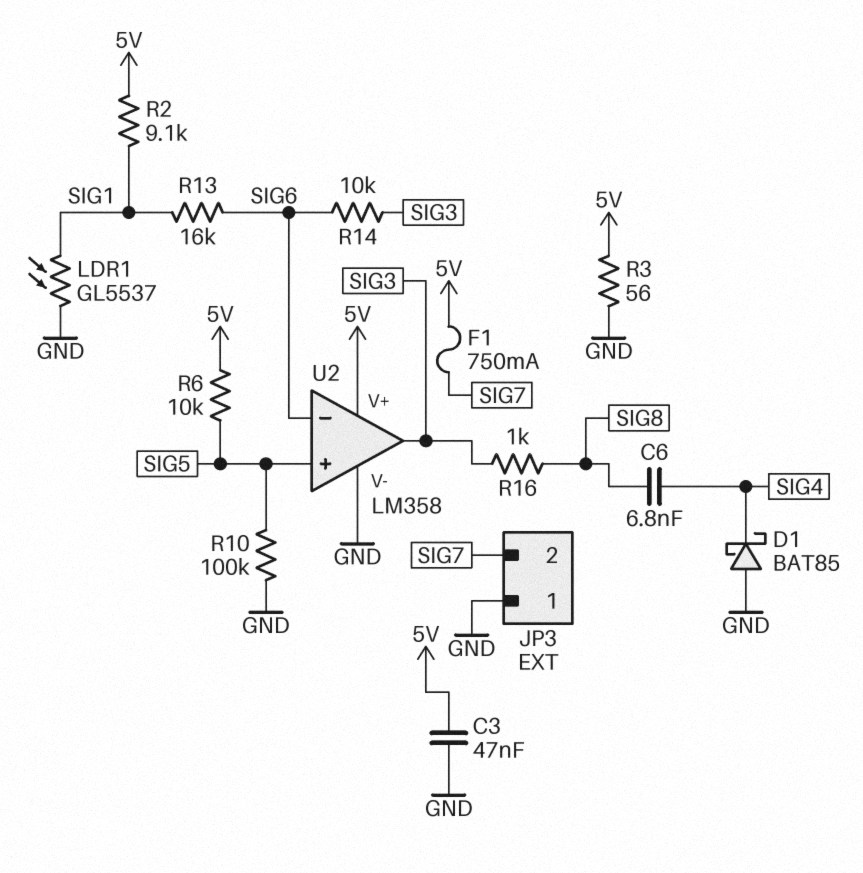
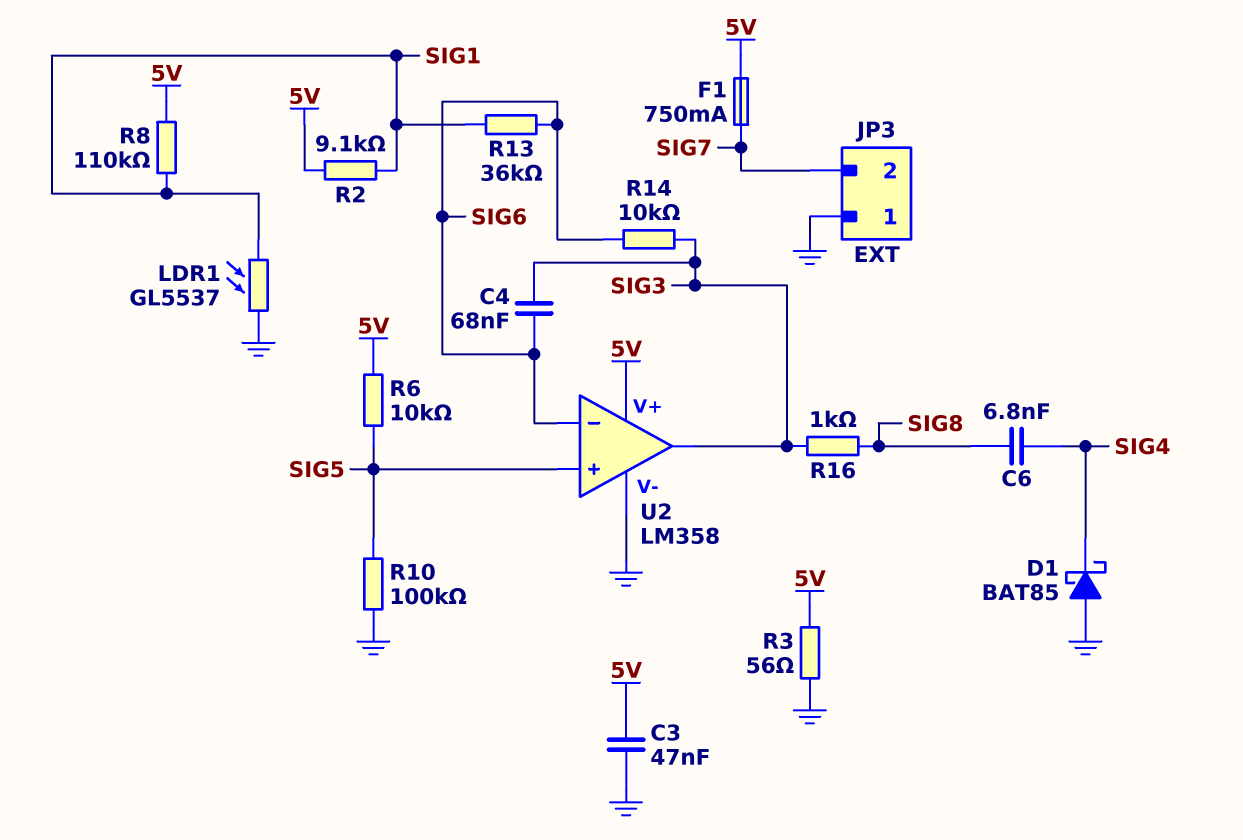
C4: none -> 68nF (SIG3, SIG6)
R8: none -> 110k (5V, SIG1)
R13: 16k (SIG1, SIG6) -> 36k (SIG1, SIG6)

